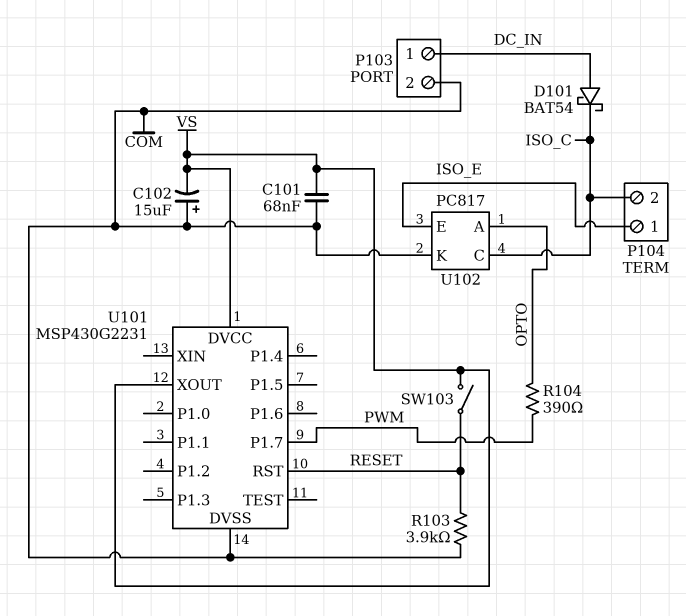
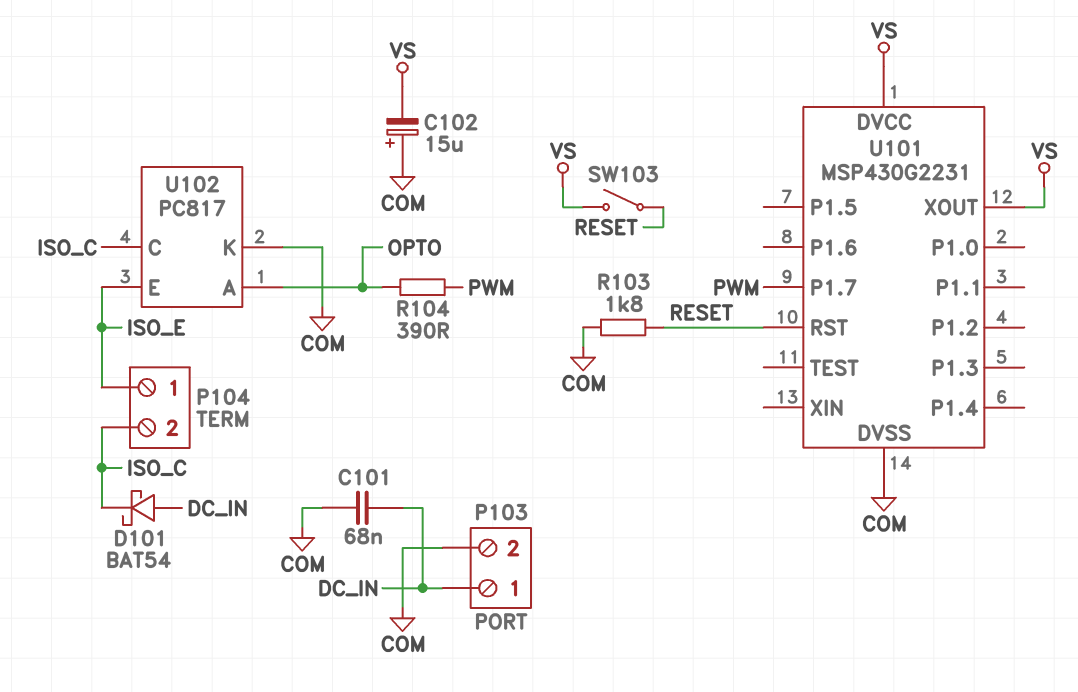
C101: 68nF (COM, VS) -> 68nF (COM, DC_IN)
R103: 3.9k (COM, RESET) -> 1.8k (COM, RESET)

